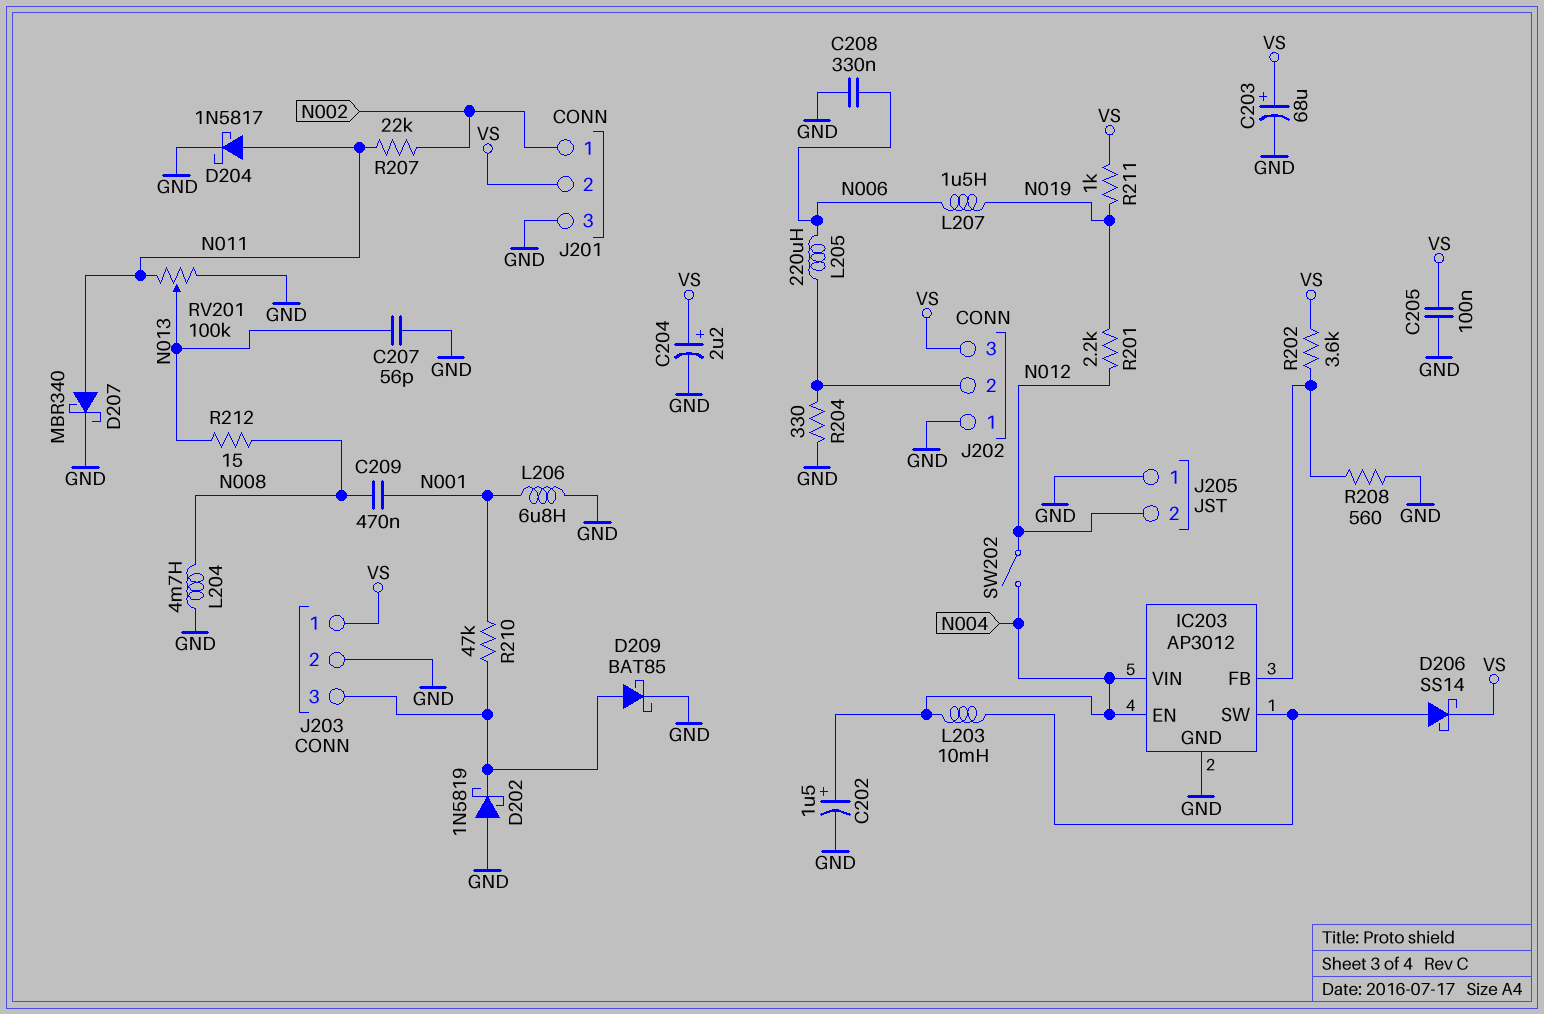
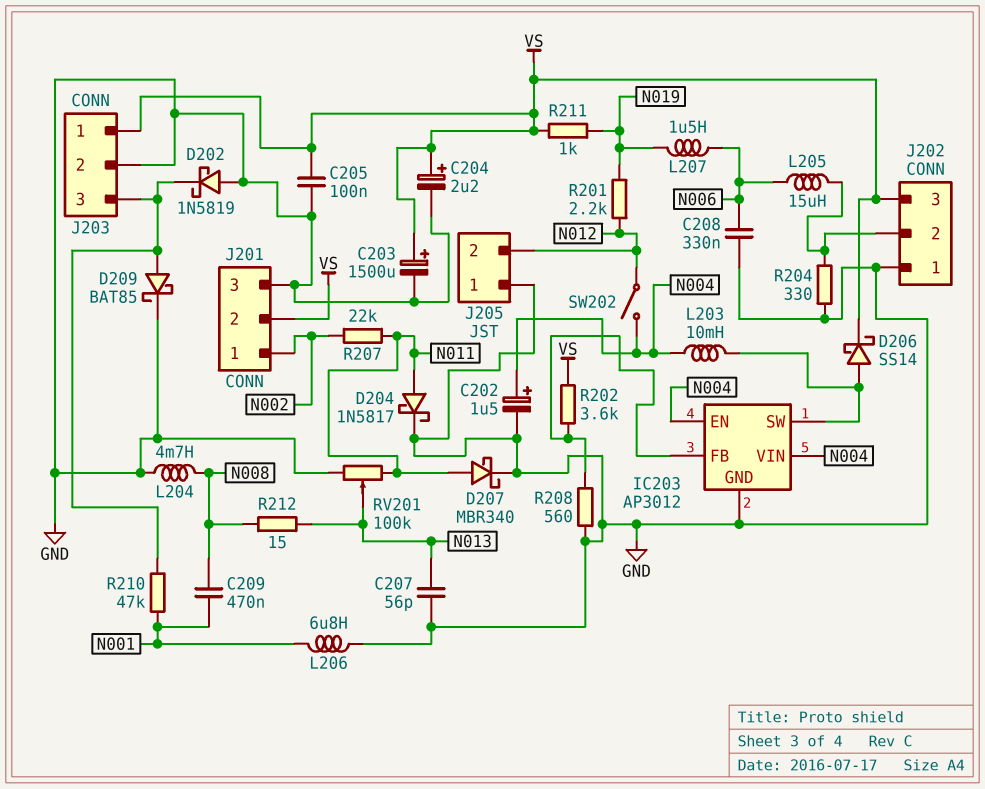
C203: 68uF (plus VS, minus GND) -> 1500uF (plus VS, minus GND)
L205: 220uH (J202/2, N006) -> 15uH (J202/2, N006)

